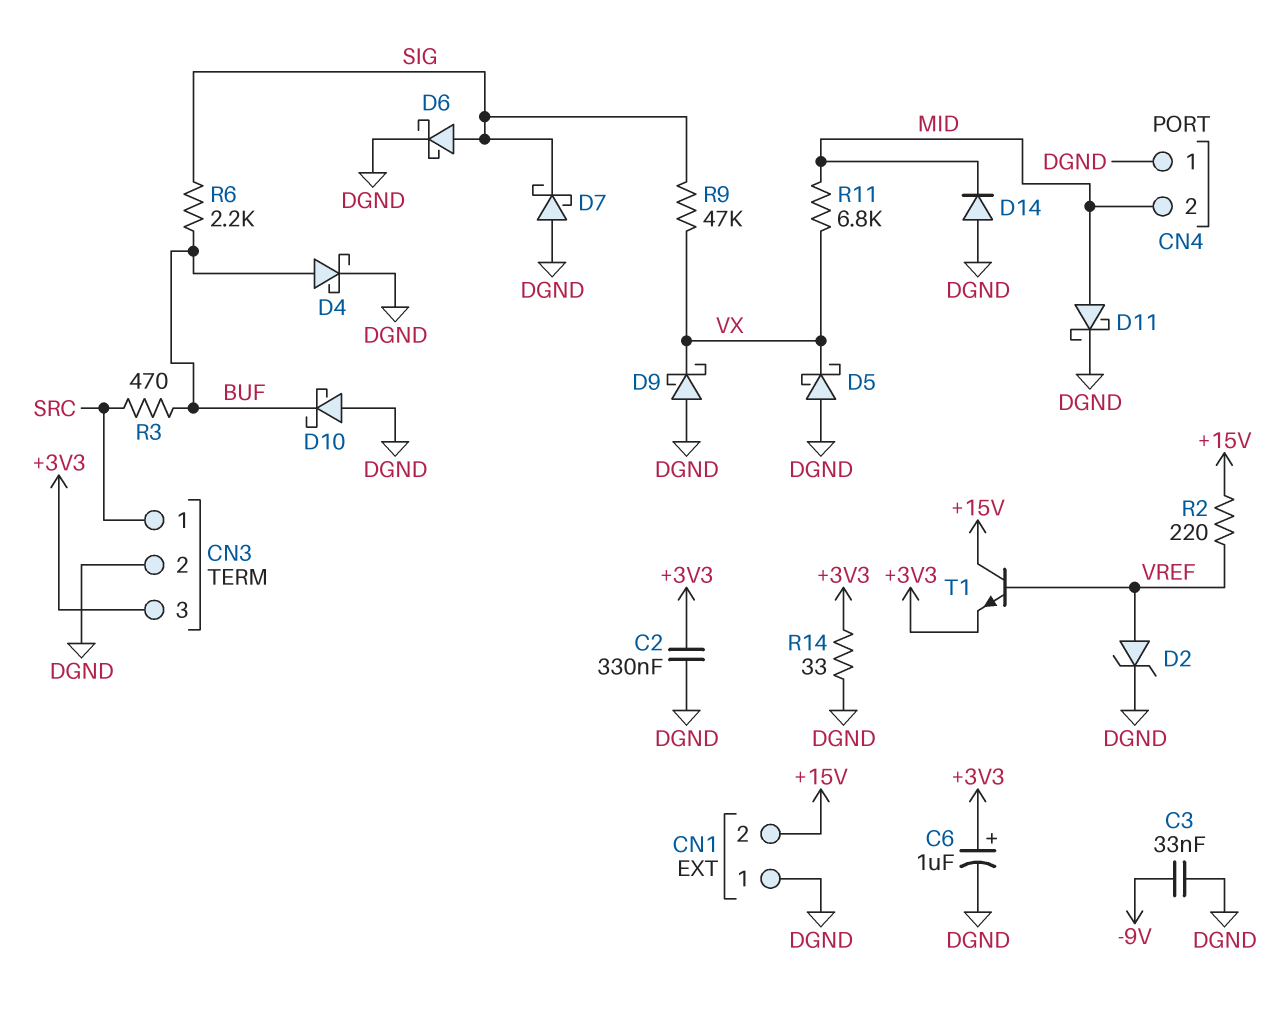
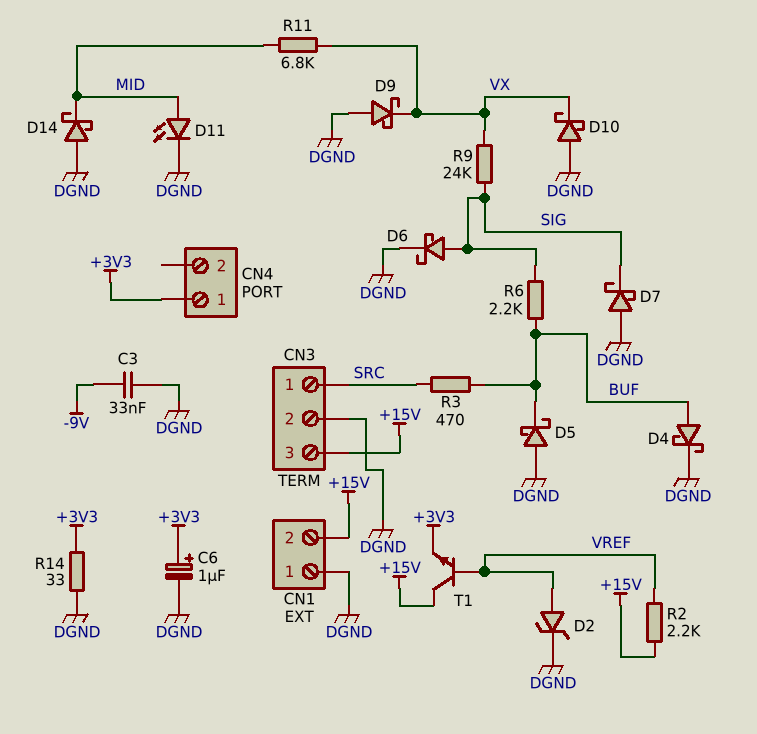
C2: 330nF (+3V3, DGND) -> none
CN3 pin 3: +3V3 -> +15V
CN4 pin 1: DGND -> +3V3
CN4 pin 2: MID -> none
D5: schottky (A DGND, K VX) -> schottky (A DGND, K BUF)
D10: schottky (A DGND, K BUF) -> schottky (A DGND, K VX)
D11: schottky (A MID, K DGND) -> LED (A MID, K DGND)
D14: diode (A DGND, K MID) -> schottky (A DGND, K MID)
R2: 220 (+15V, VREF) -> 2.2k (+15V, VREF)
R9: 47k (SIG, VX) -> 24k (SIG, VX)

